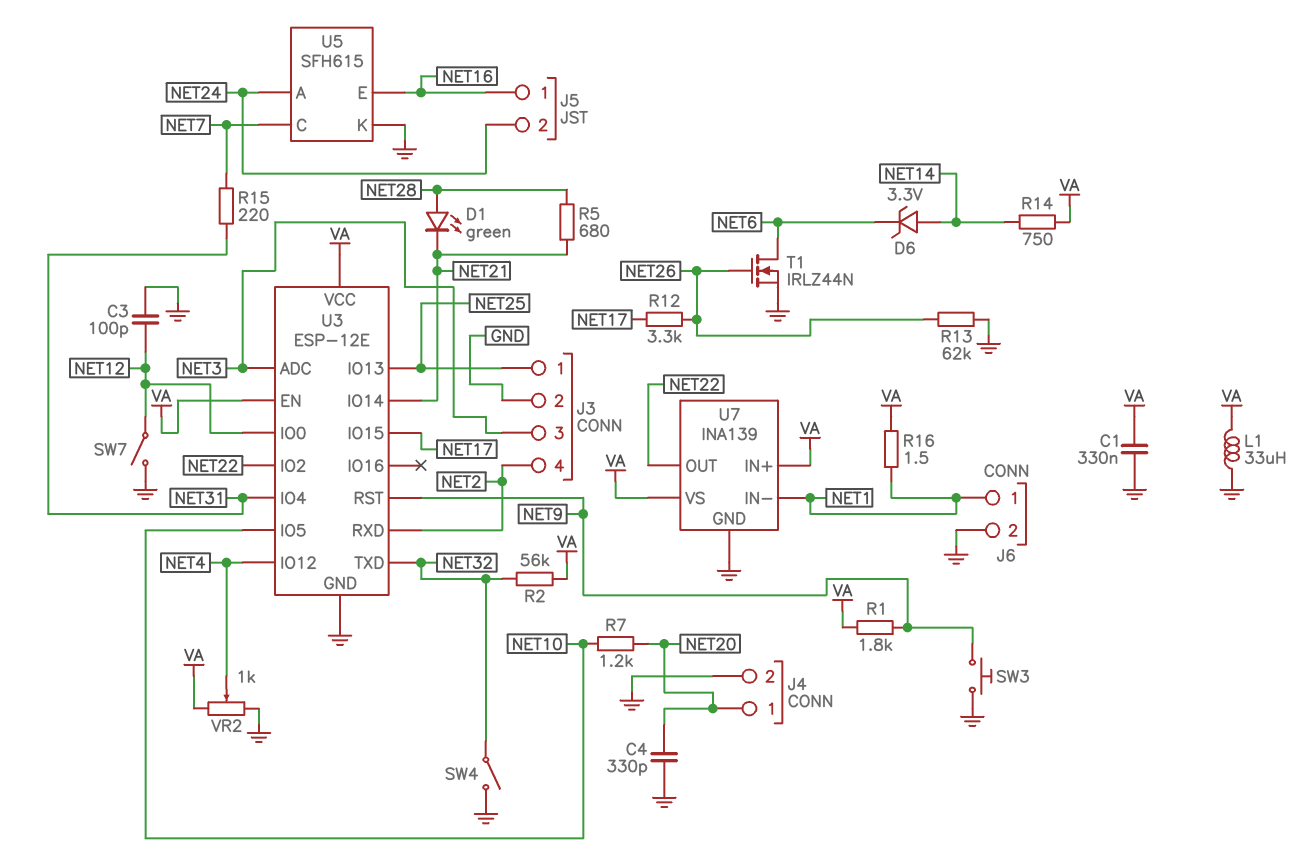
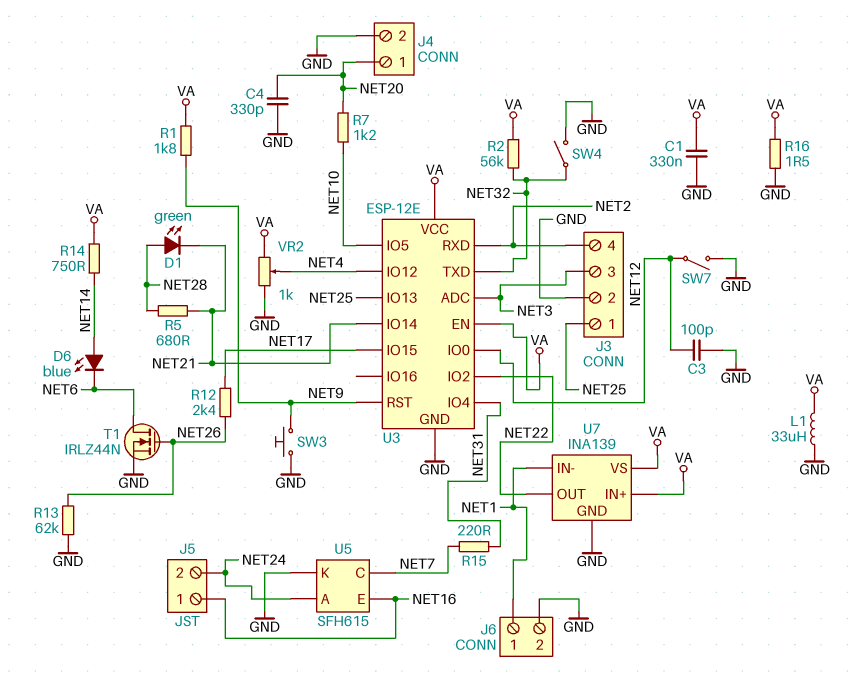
D6: zener 3.3V (A NET14, K NET6) -> LED blue (A NET14, K NET6)
R12: 3.3k (NET17, NET26) -> 2.4k (NET17, NET26)
R16: 1.5 (NET1, VA) -> 1.5 (GND, VA)

